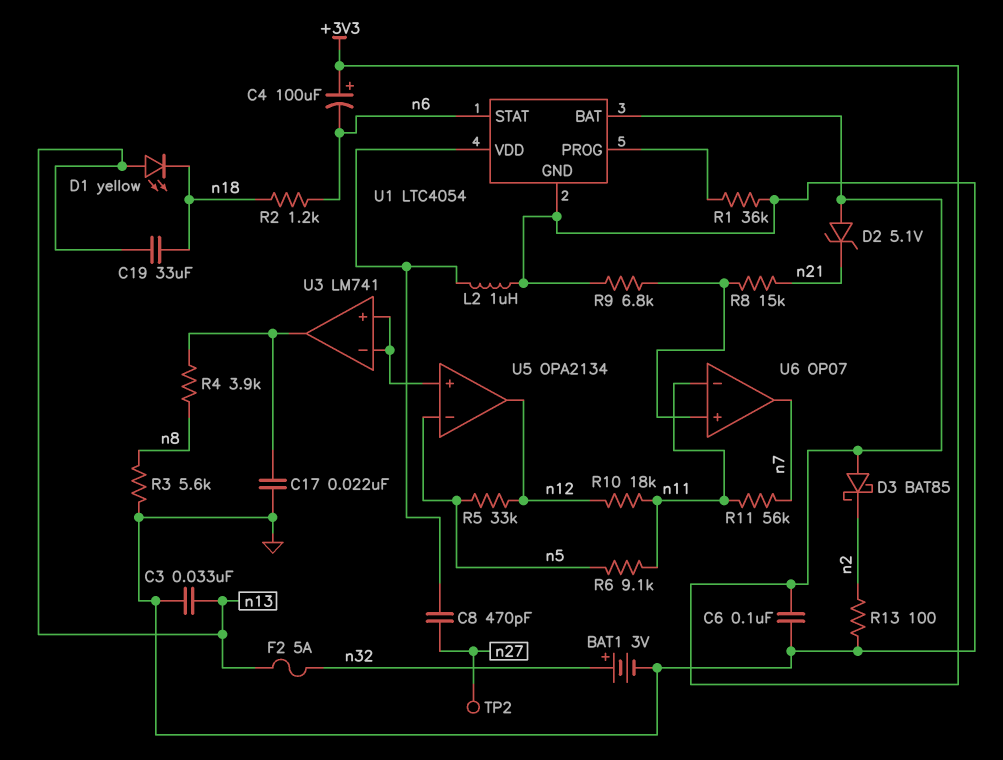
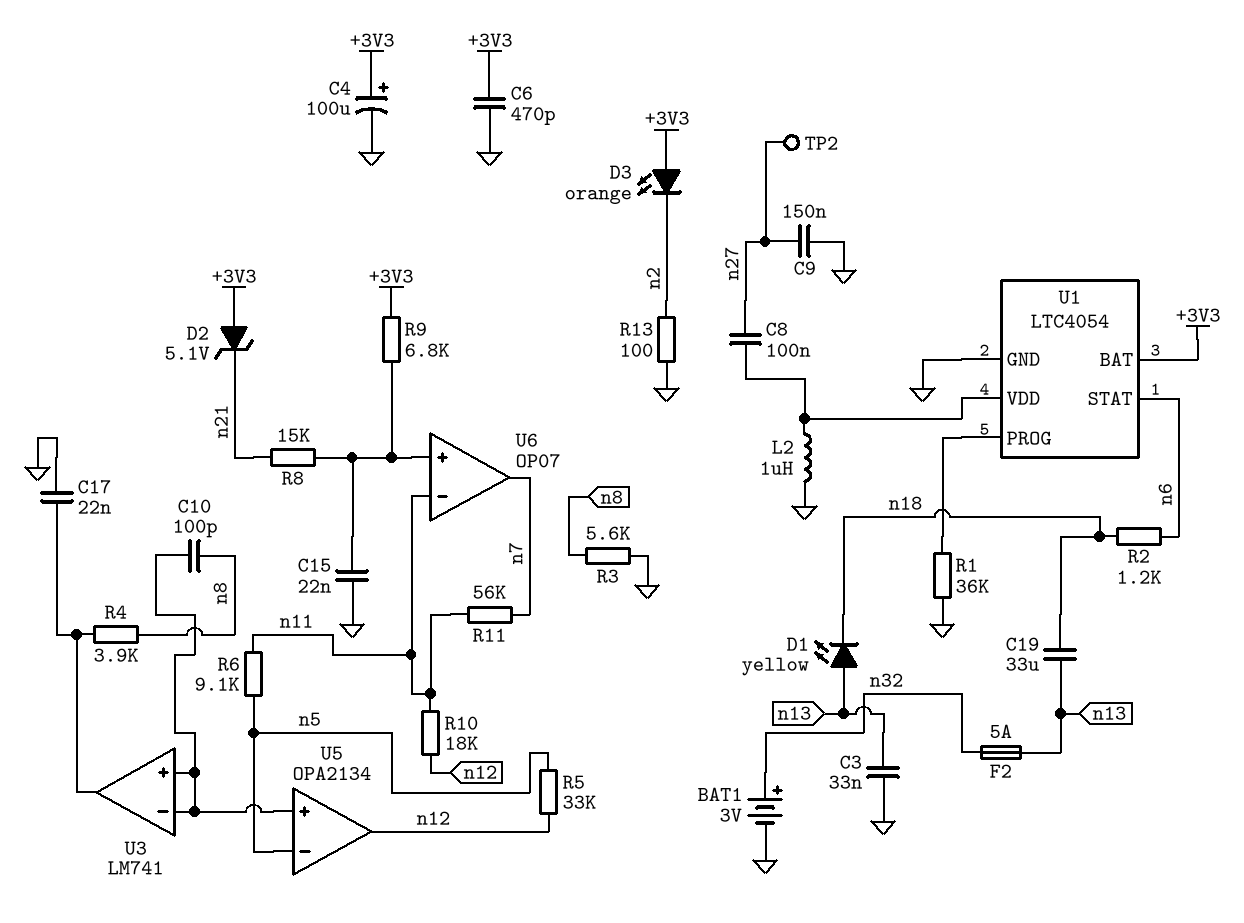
C4: 100uF (plus +3V3, minus n6) -> 100uF (plus +3V3, minus GND)
C6: 100nF (+3V3, GND) -> 470pF (+3V3, GND)
C8: 470pF (U1/VDD, n27) -> 100nF (U1/VDD, n27)
C9: none -> 150nF (GND, n27)
C10: none -> 100pF (U3/in+, n8)
C15: none -> 22nF (GND, U6/in+)
D3: schottky BAT85 (A +3V3, K n2) -> LED orange (A +3V3, K n2)
R9: 6.8k (GND, U6/in+) -> 6.8k (+3V3, U6/in+)

